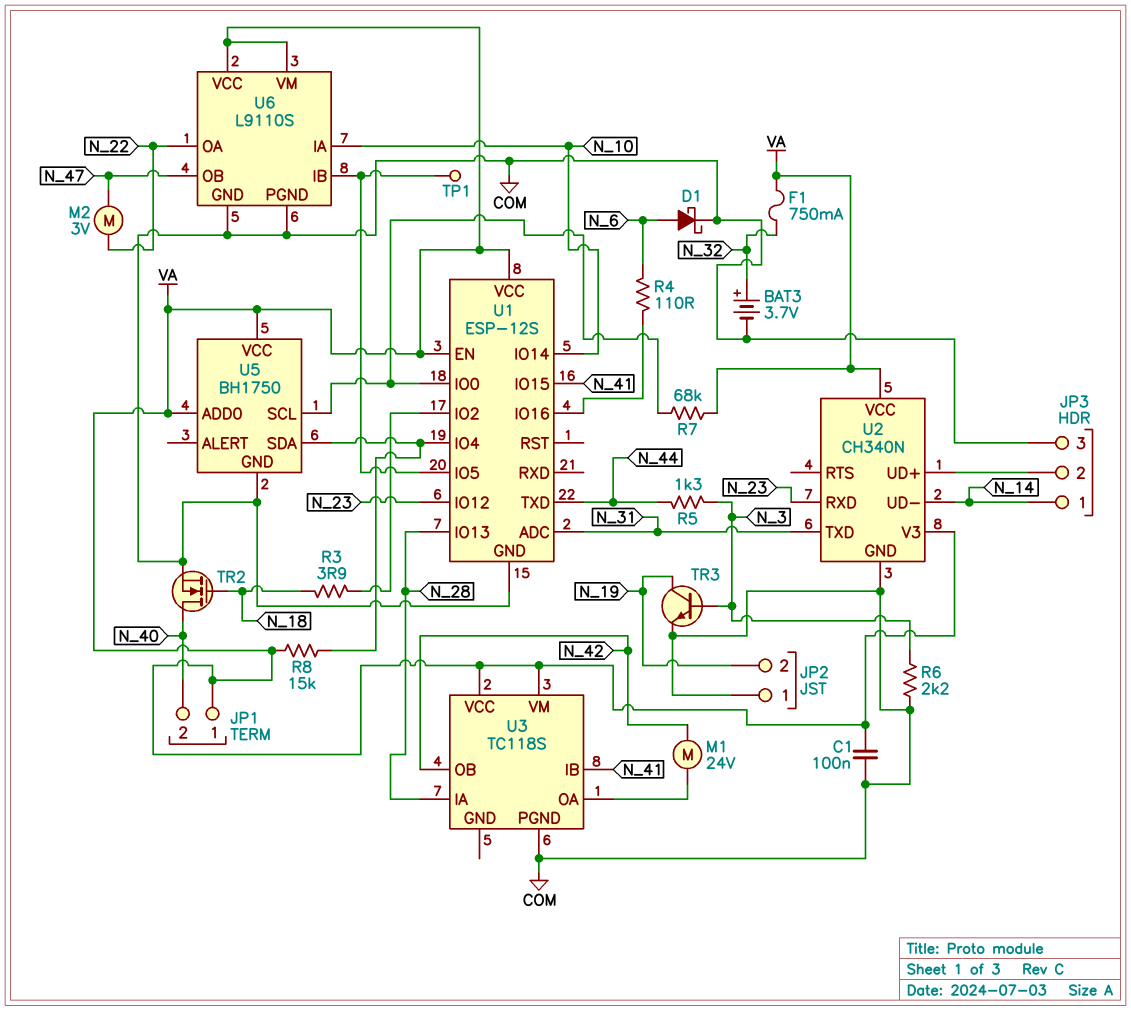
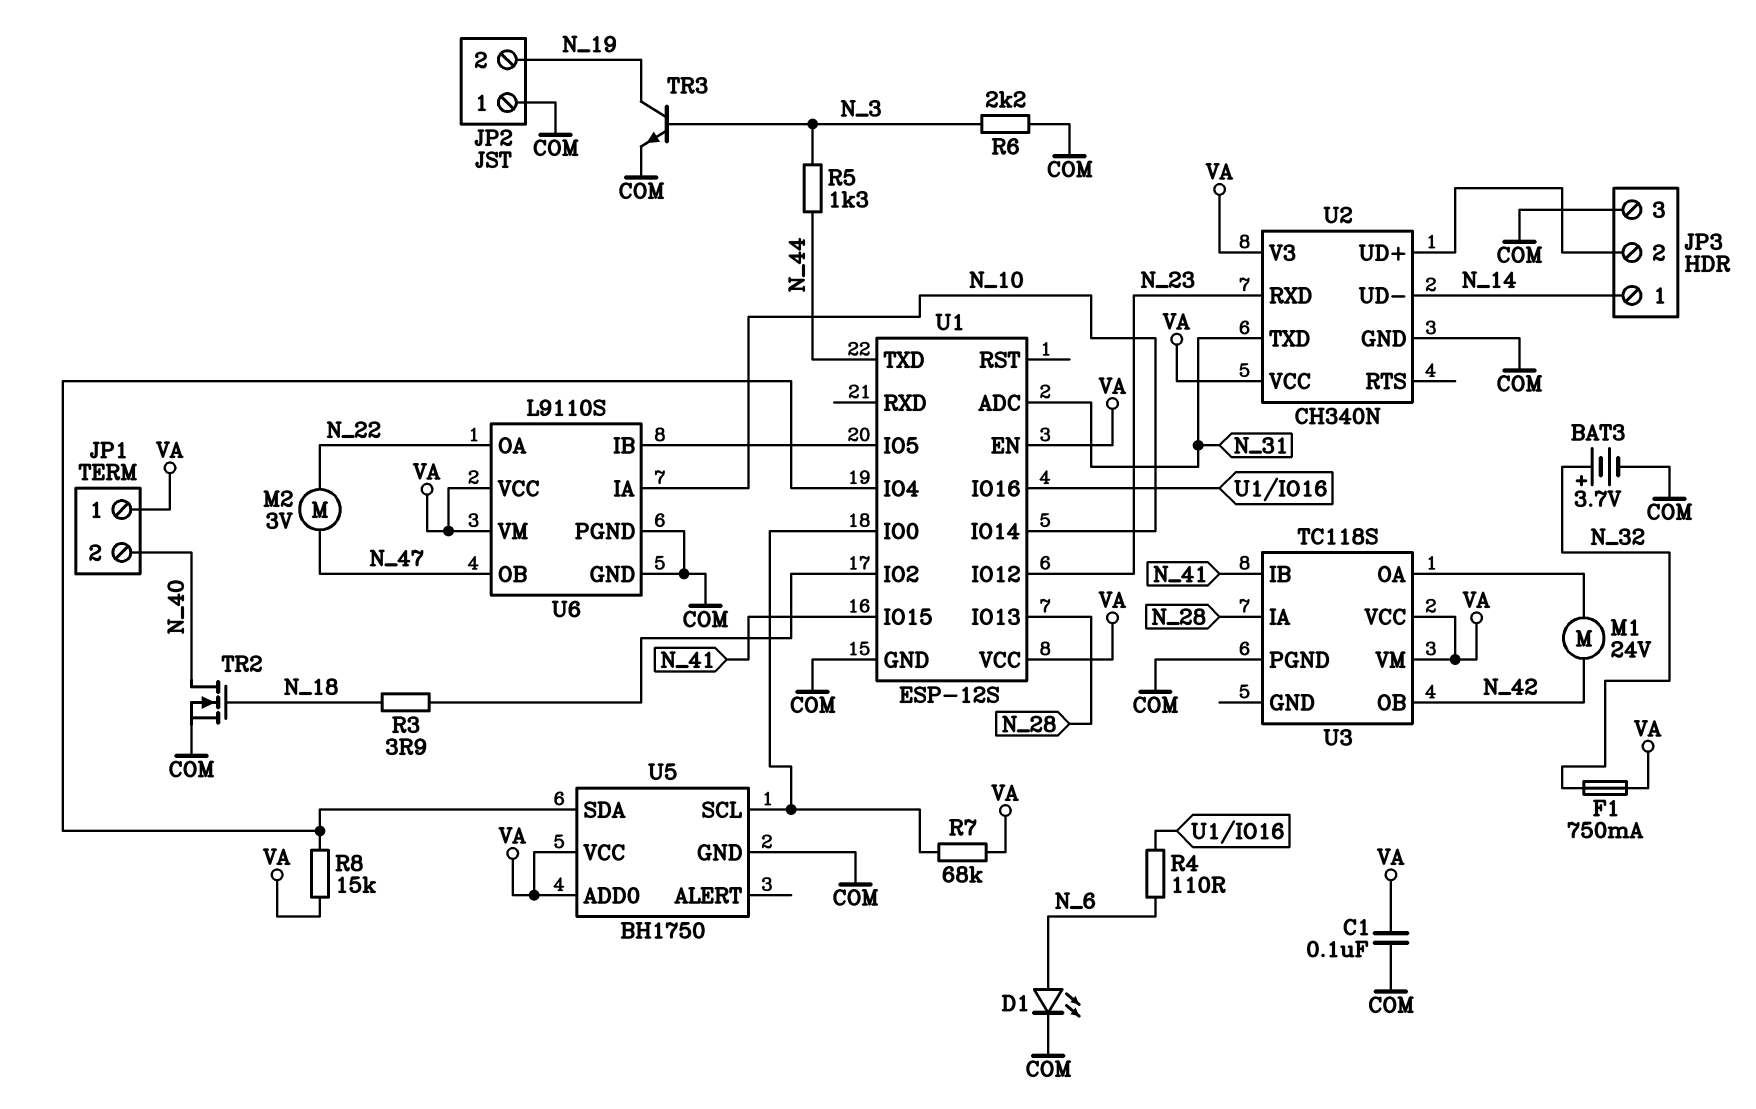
D1: schottky (A N_6, K COM) -> LED (A N_6, K COM)
TP1: test point (U1/IO5) -> none

